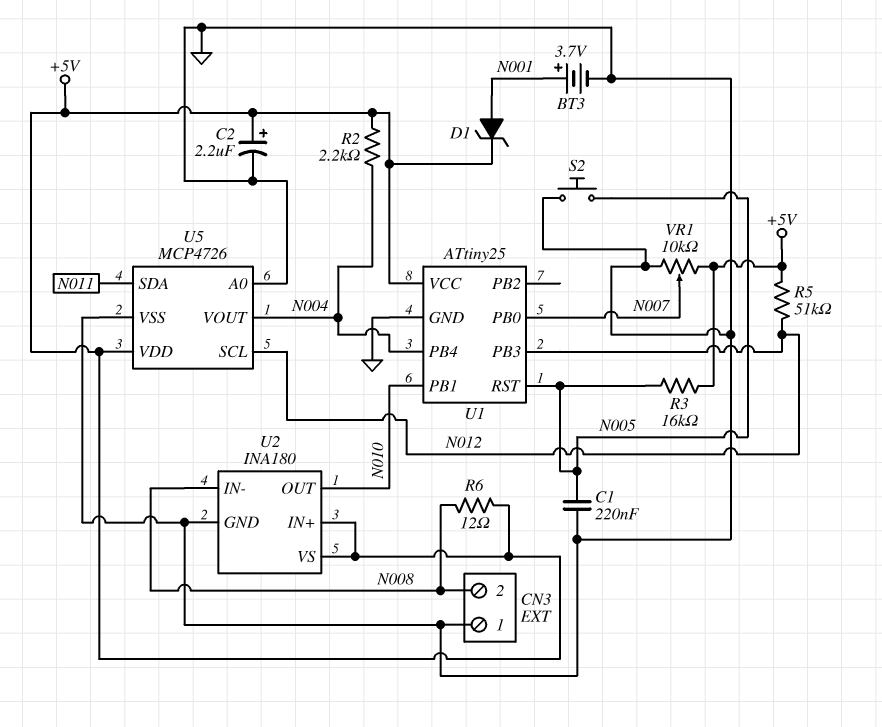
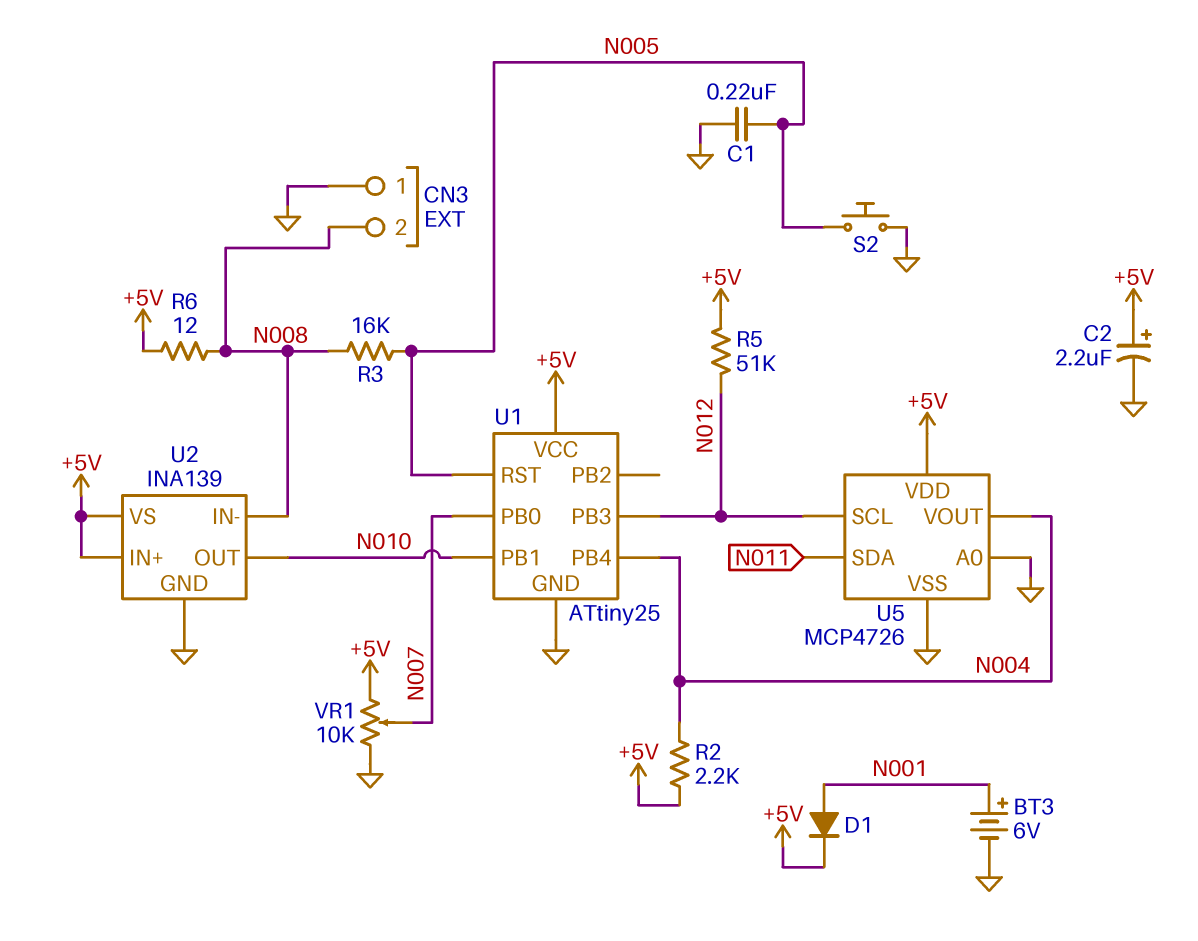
BT3: 3.7V (plus N001, minus GND) -> 6V (plus N001, minus GND)
D1: zener (A N001, K +5V) -> diode (A N001, K +5V)
R3: 16k (+5V, N005) -> 16k (N005, N008)
U2: INA180 -> INA139

